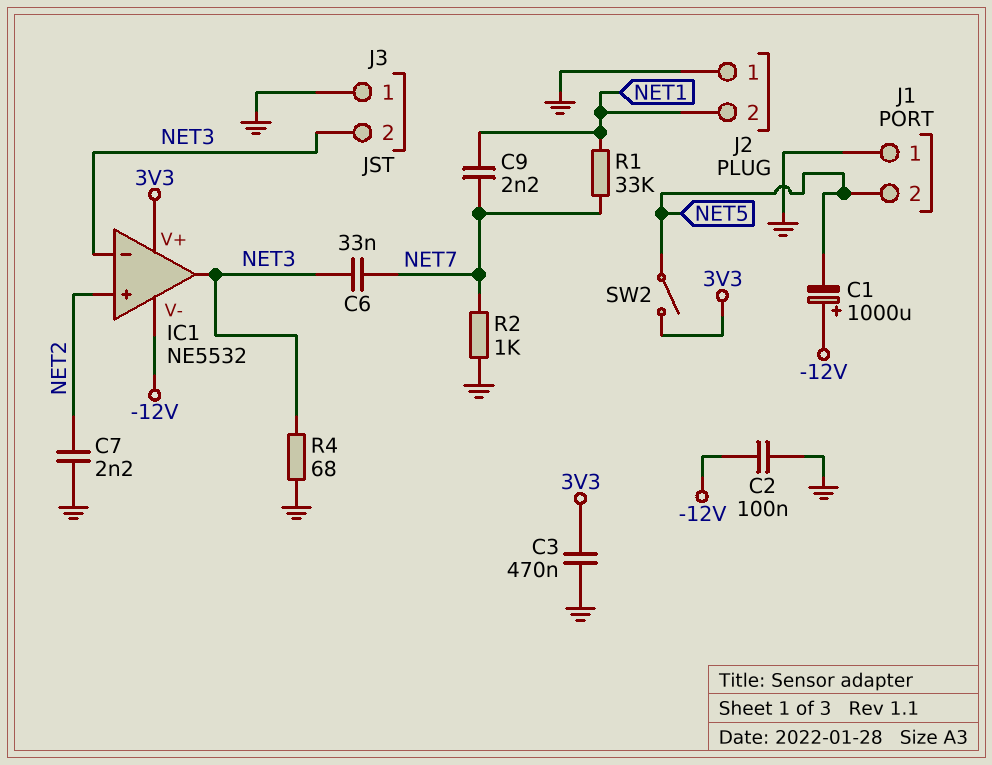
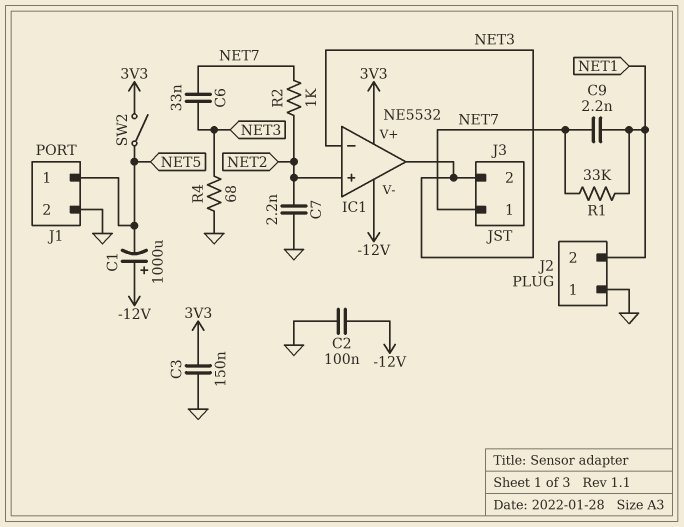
C3: 470nF (3V3, GND) -> 150nF (3V3, GND)
J1 pin 1: GND -> NET5
J1 pin 2: NET5 -> GND
J3 pin 1: GND -> NET7
R2: 1k (GND, NET7) -> 1k (NET2, NET7)

